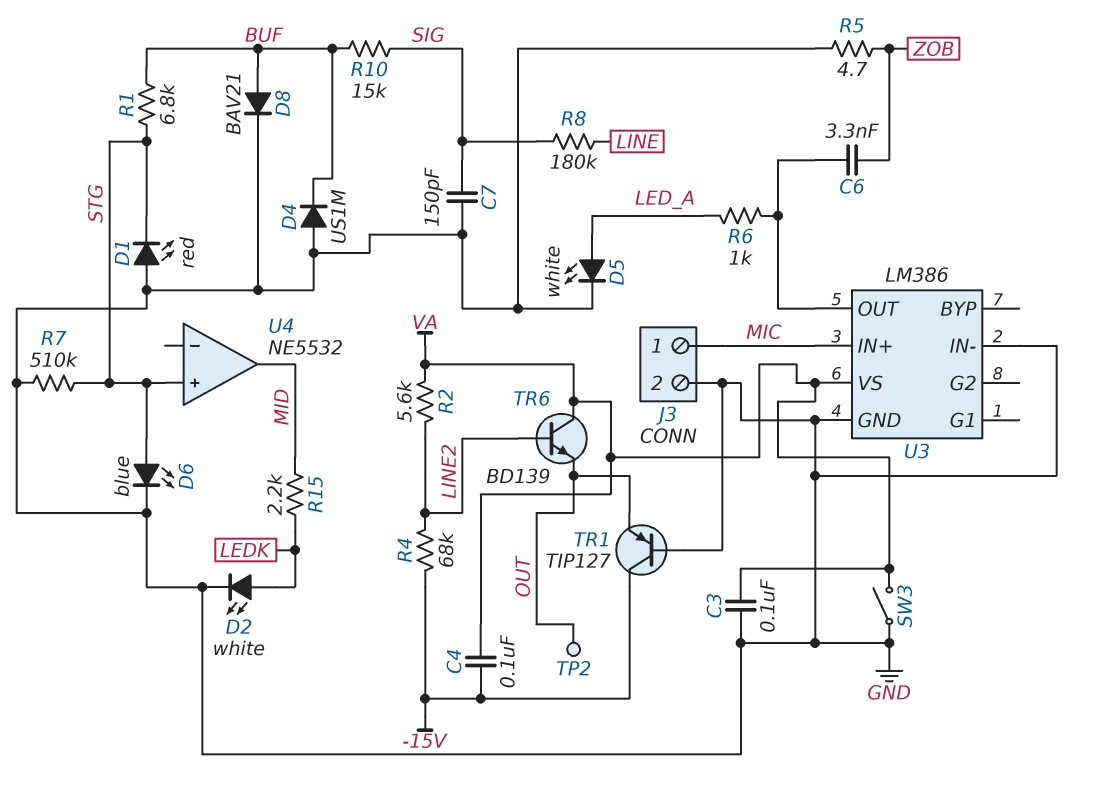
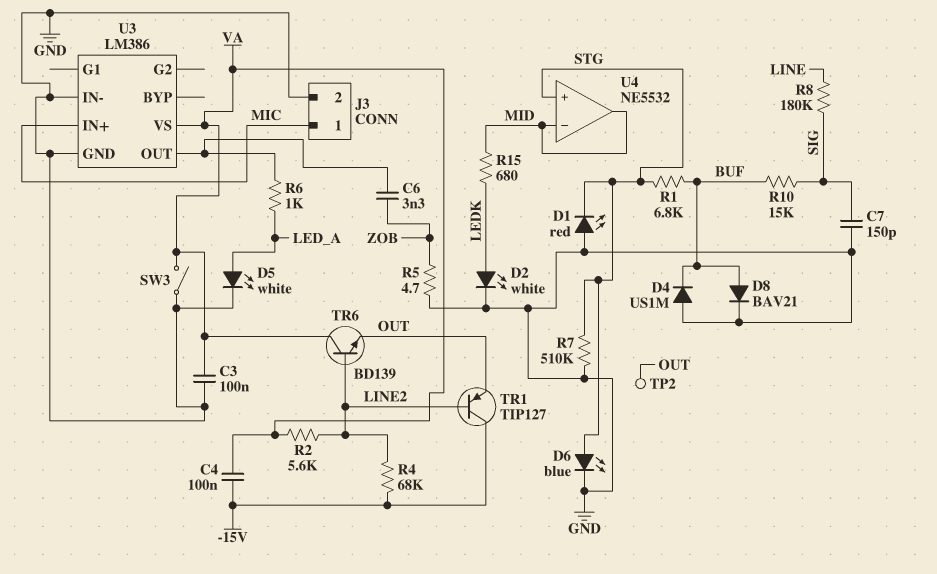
R15: 2.2k (LEDK, MID) -> 680 (LEDK, MID)
TR1: PNP TIP127 (B GND, C -15V, E OUT) -> PNP TIP127 (B LINE2, C -15V, E OUT)
U4 pin in-: none -> MID

